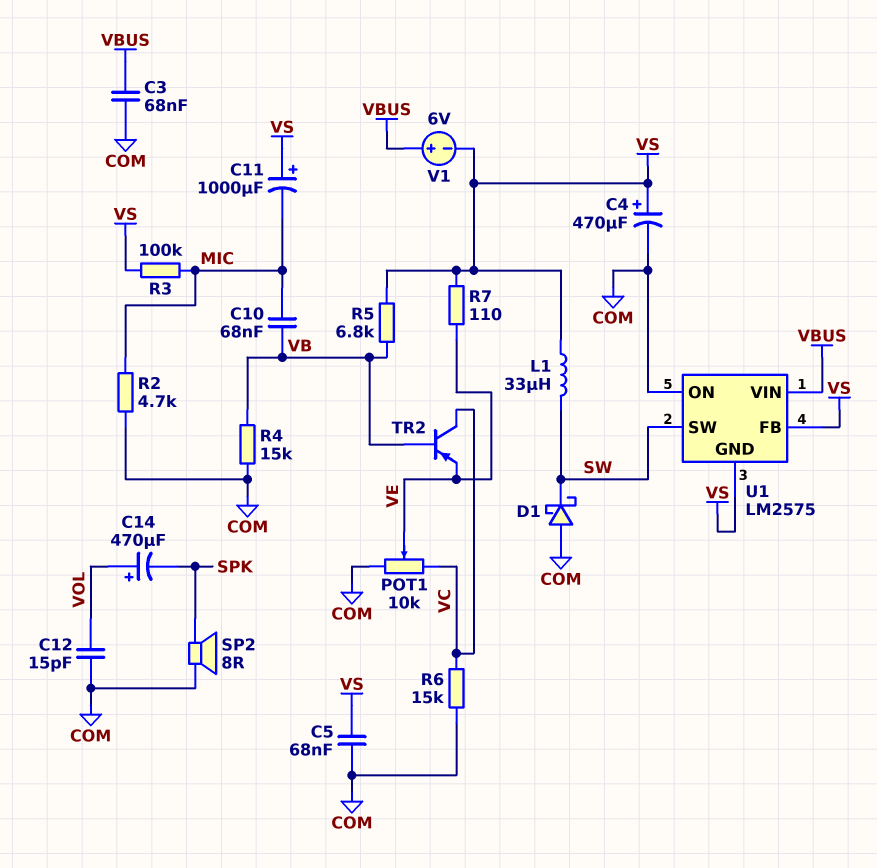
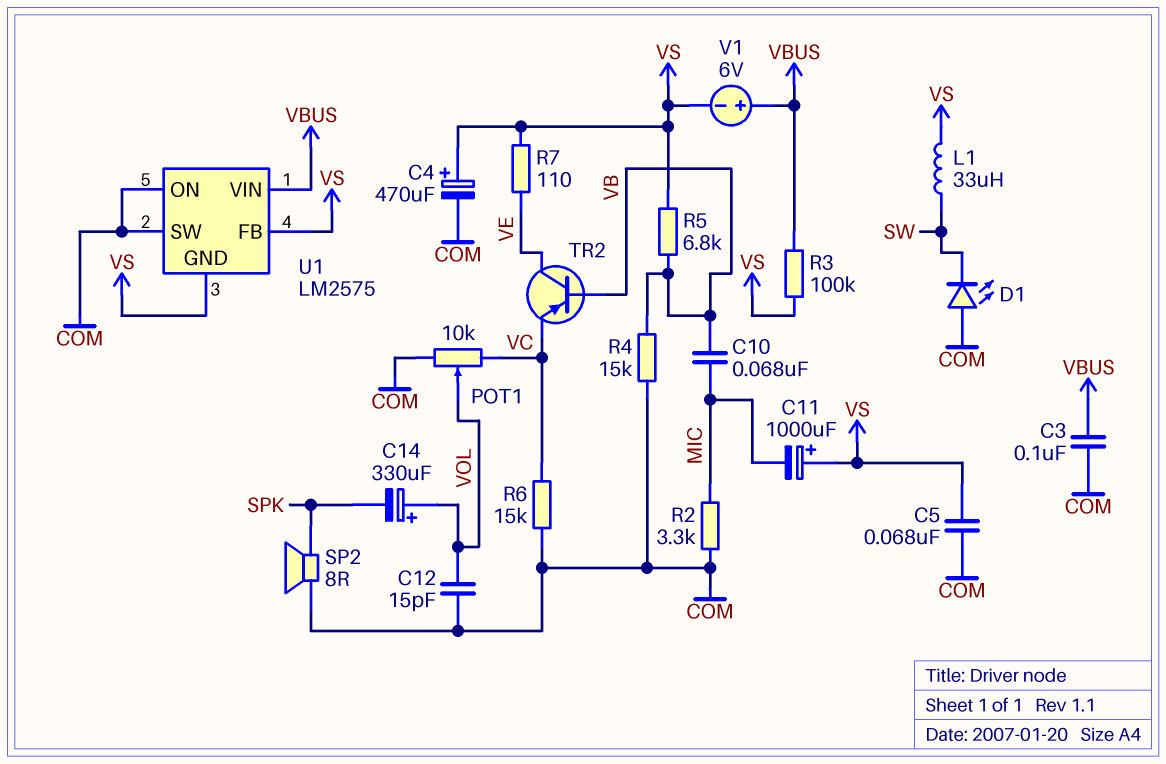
C3: 68nF (COM, VBUS) -> 100nF (COM, VBUS)
C14: 470uF (plus VOL, minus SPK) -> 330uF (plus VOL, minus SPK)
D1: schottky (A COM, K SW) -> LED (A COM, K SW)
POT1: 10k (COM, VC, wiper VE) -> 10k (COM, VC, wiper VOL)
R2: 4.7k (COM, MIC) -> 3.3k (COM, MIC)
R3: 100k (MIC, VS) -> 100k (VBUS, VS)
TR2: PNP (B VB, C VC, E VE) -> PNP (B VB, C VE, E VC)
U1 pin SW: SW -> COM

